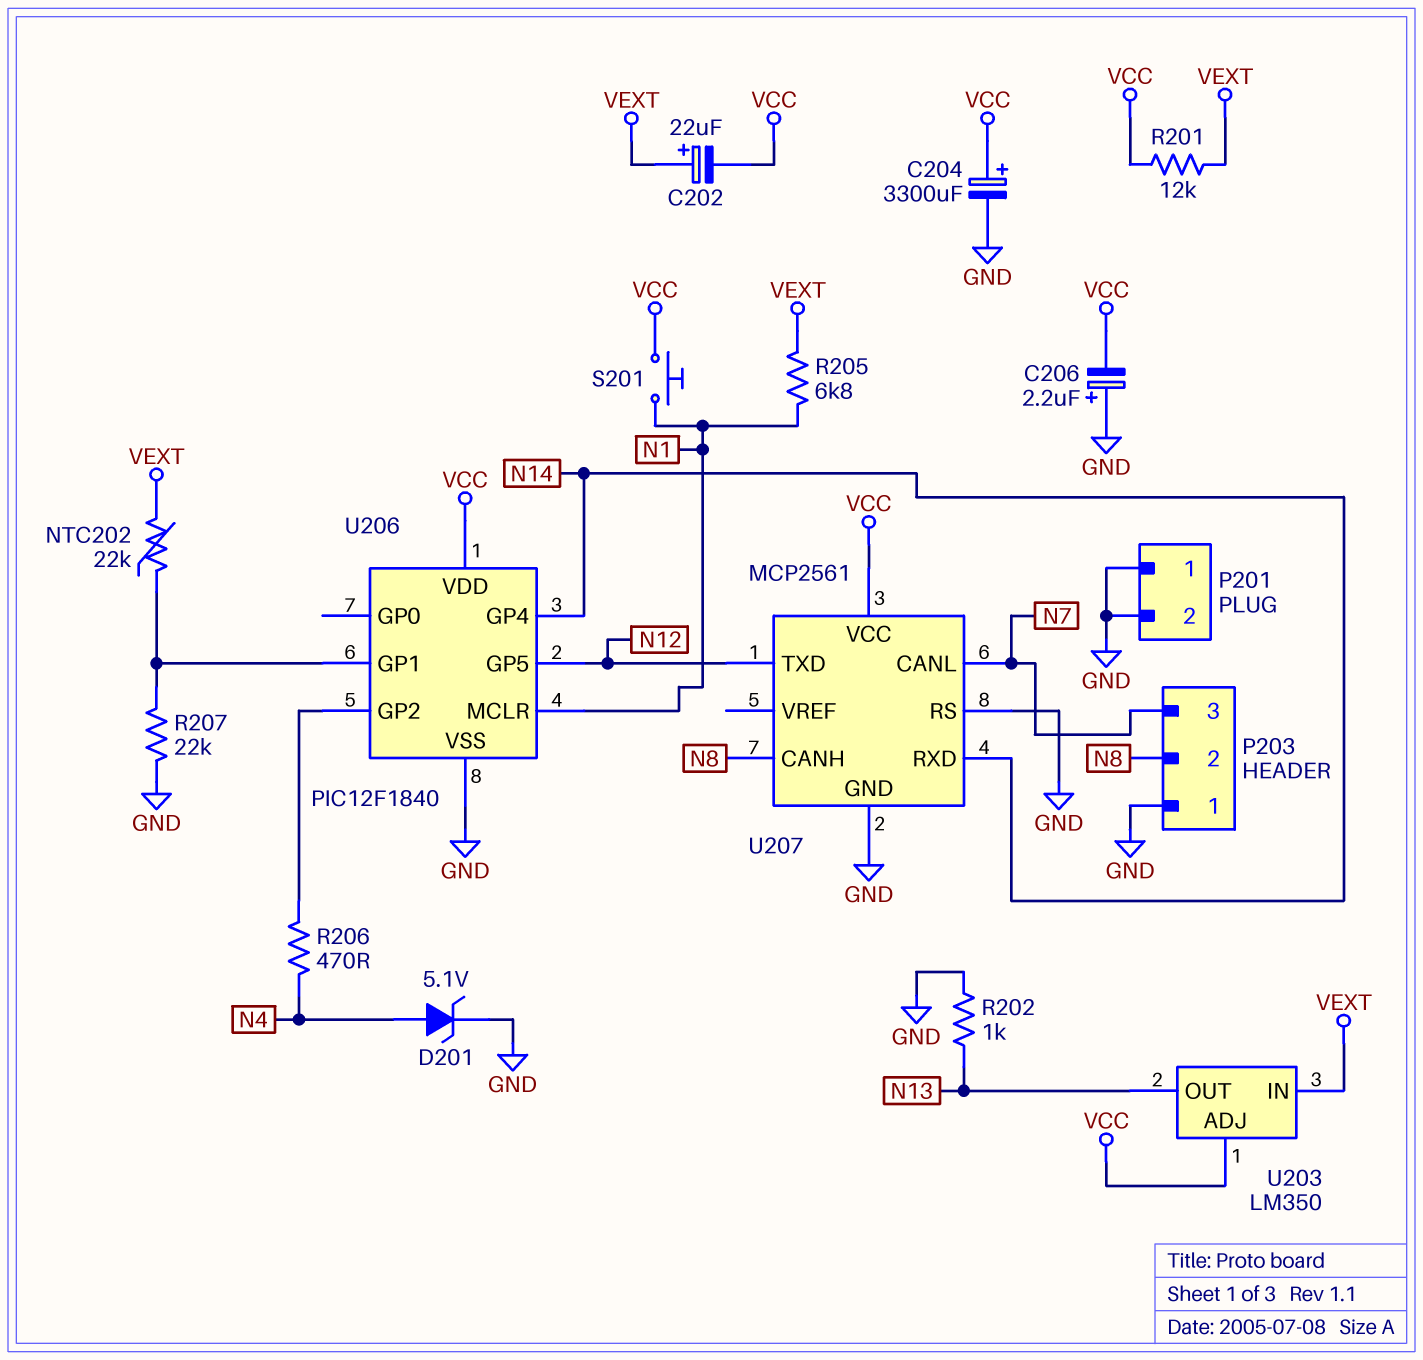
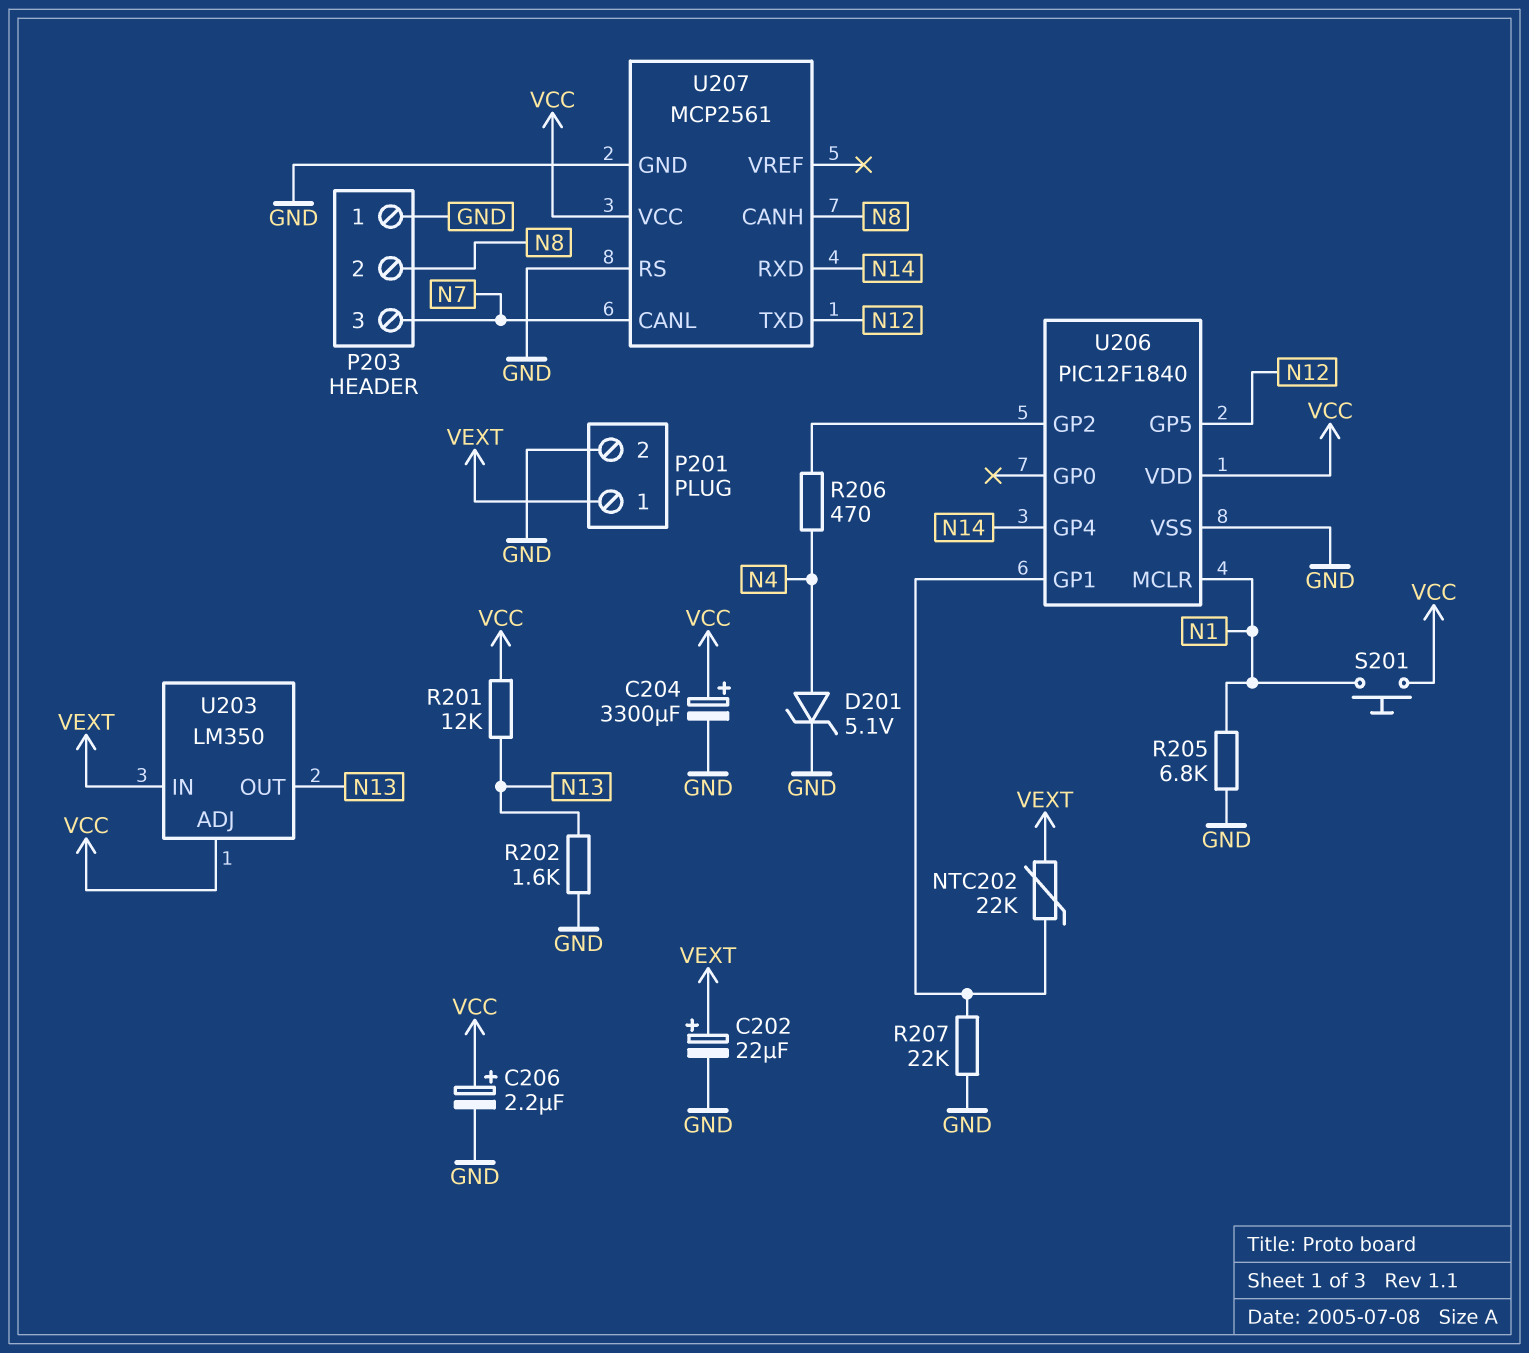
C202: 22uF (plus VEXT, minus VCC) -> 22uF (plus VEXT, minus GND)
C206: 2.2uF (plus GND, minus VCC) -> 2.2uF (plus VCC, minus GND)
P201 pin 1: GND -> VEXT
R201: 12k (VCC, VEXT) -> 12k (N13, VCC)
R202: 1k (GND, N13) -> 1.6k (GND, N13)
R205: 6.8k (N1, VEXT) -> 6.8k (GND, N1)

